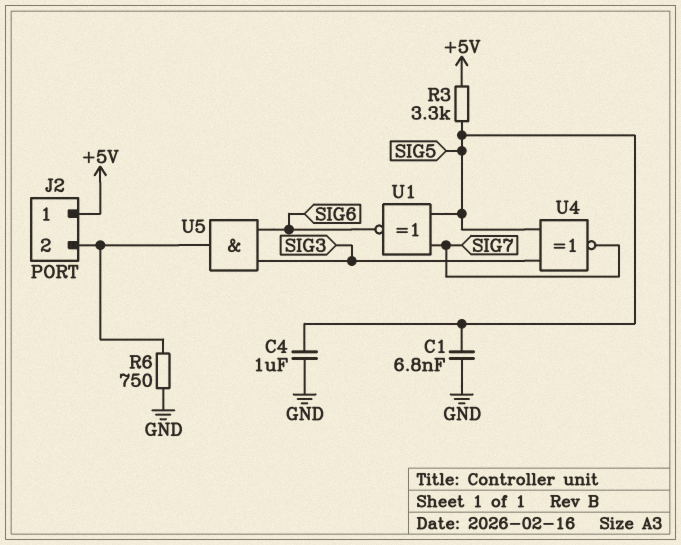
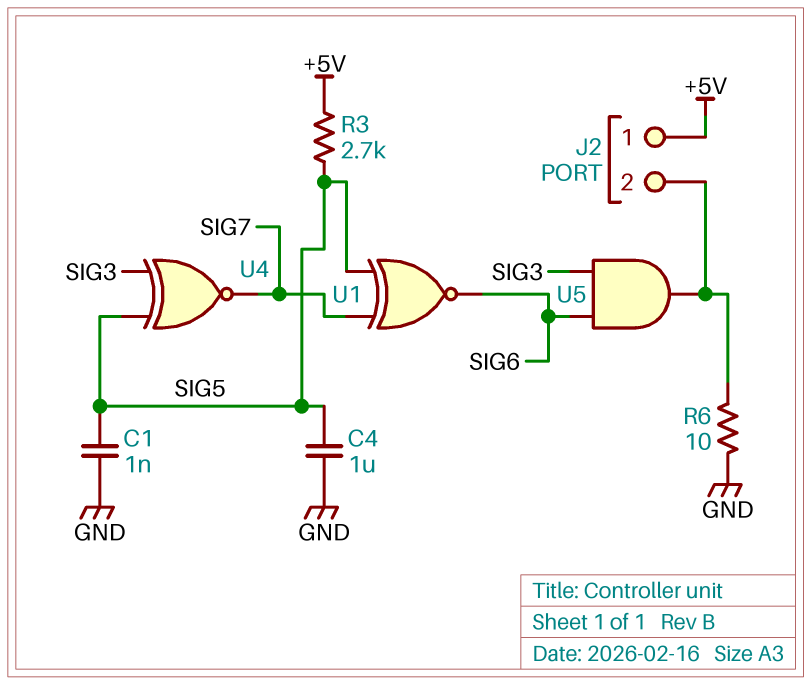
C1: 6.8nF (GND, SIG5) -> 1nF (GND, SIG5)
R3: 3.3k (+5V, SIG5) -> 2.7k (+5V, SIG5)
R6: 750 (GND, J2/2) -> 10 (GND, J2/2)

